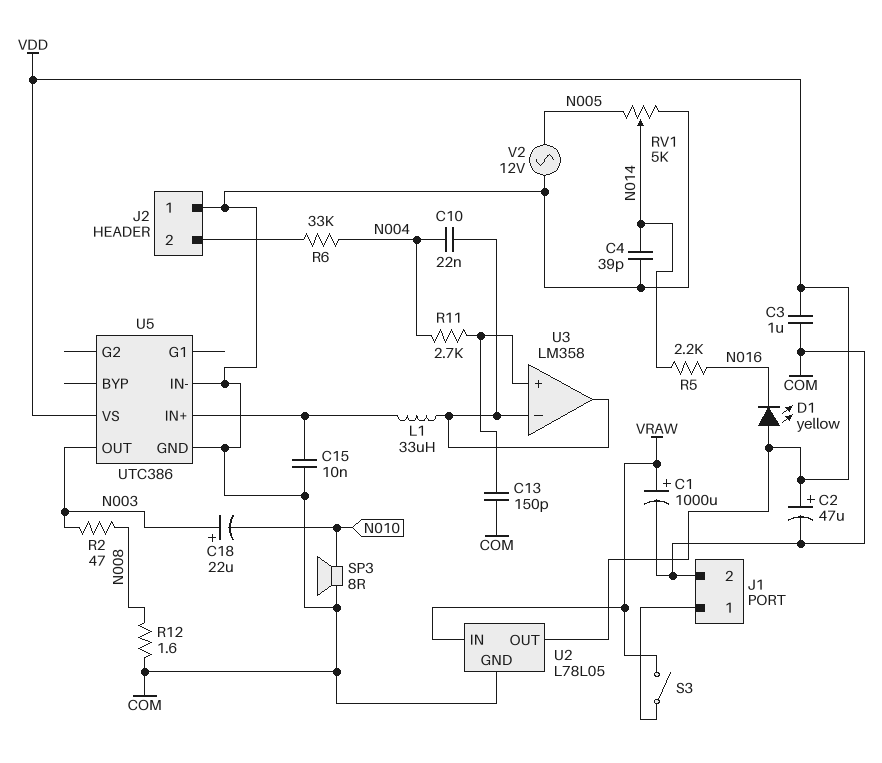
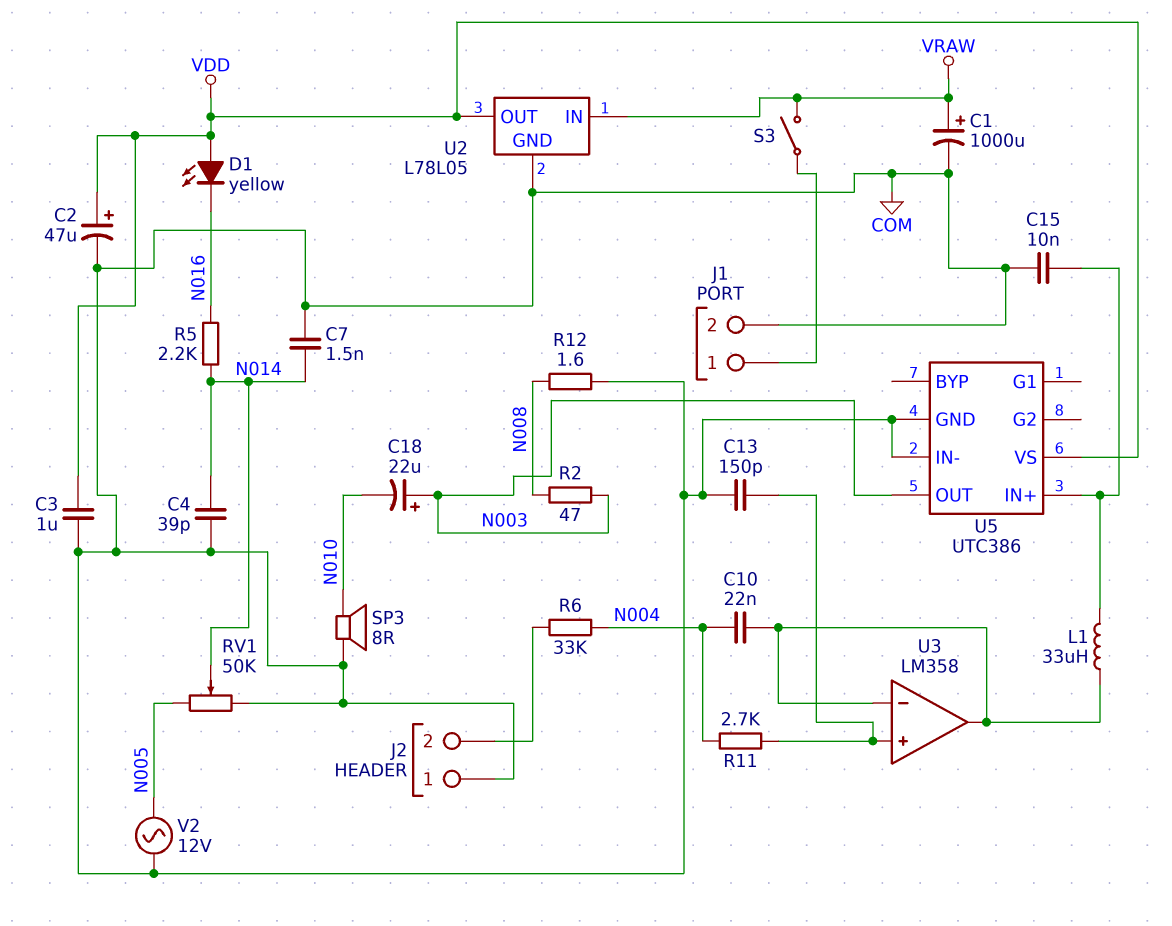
C7: none -> 1.5nF (COM, N014)
RV1: 5k (COM, N005, wiper N014) -> 50k (COM, N005, wiper N014)

